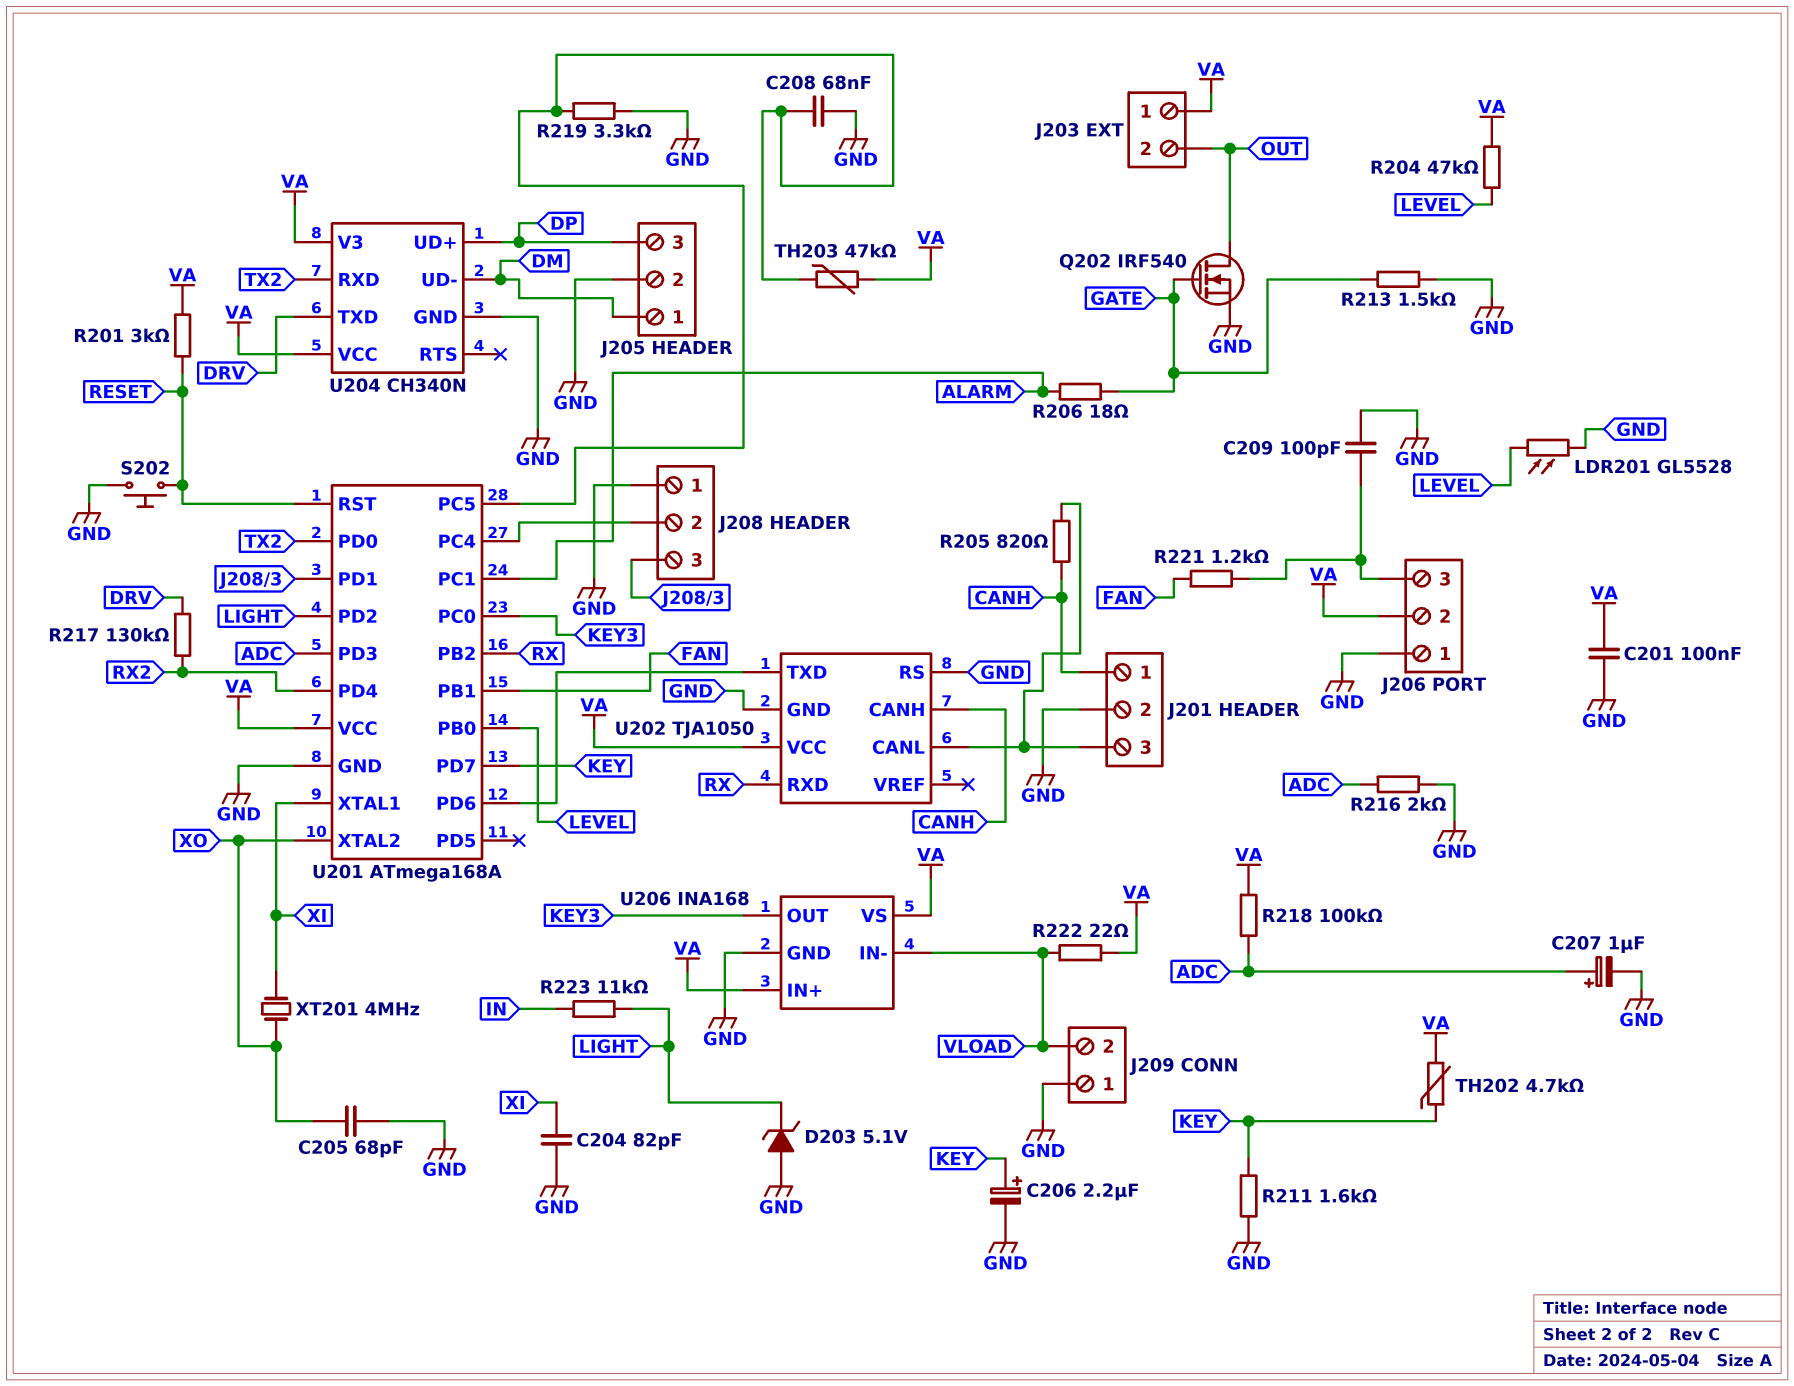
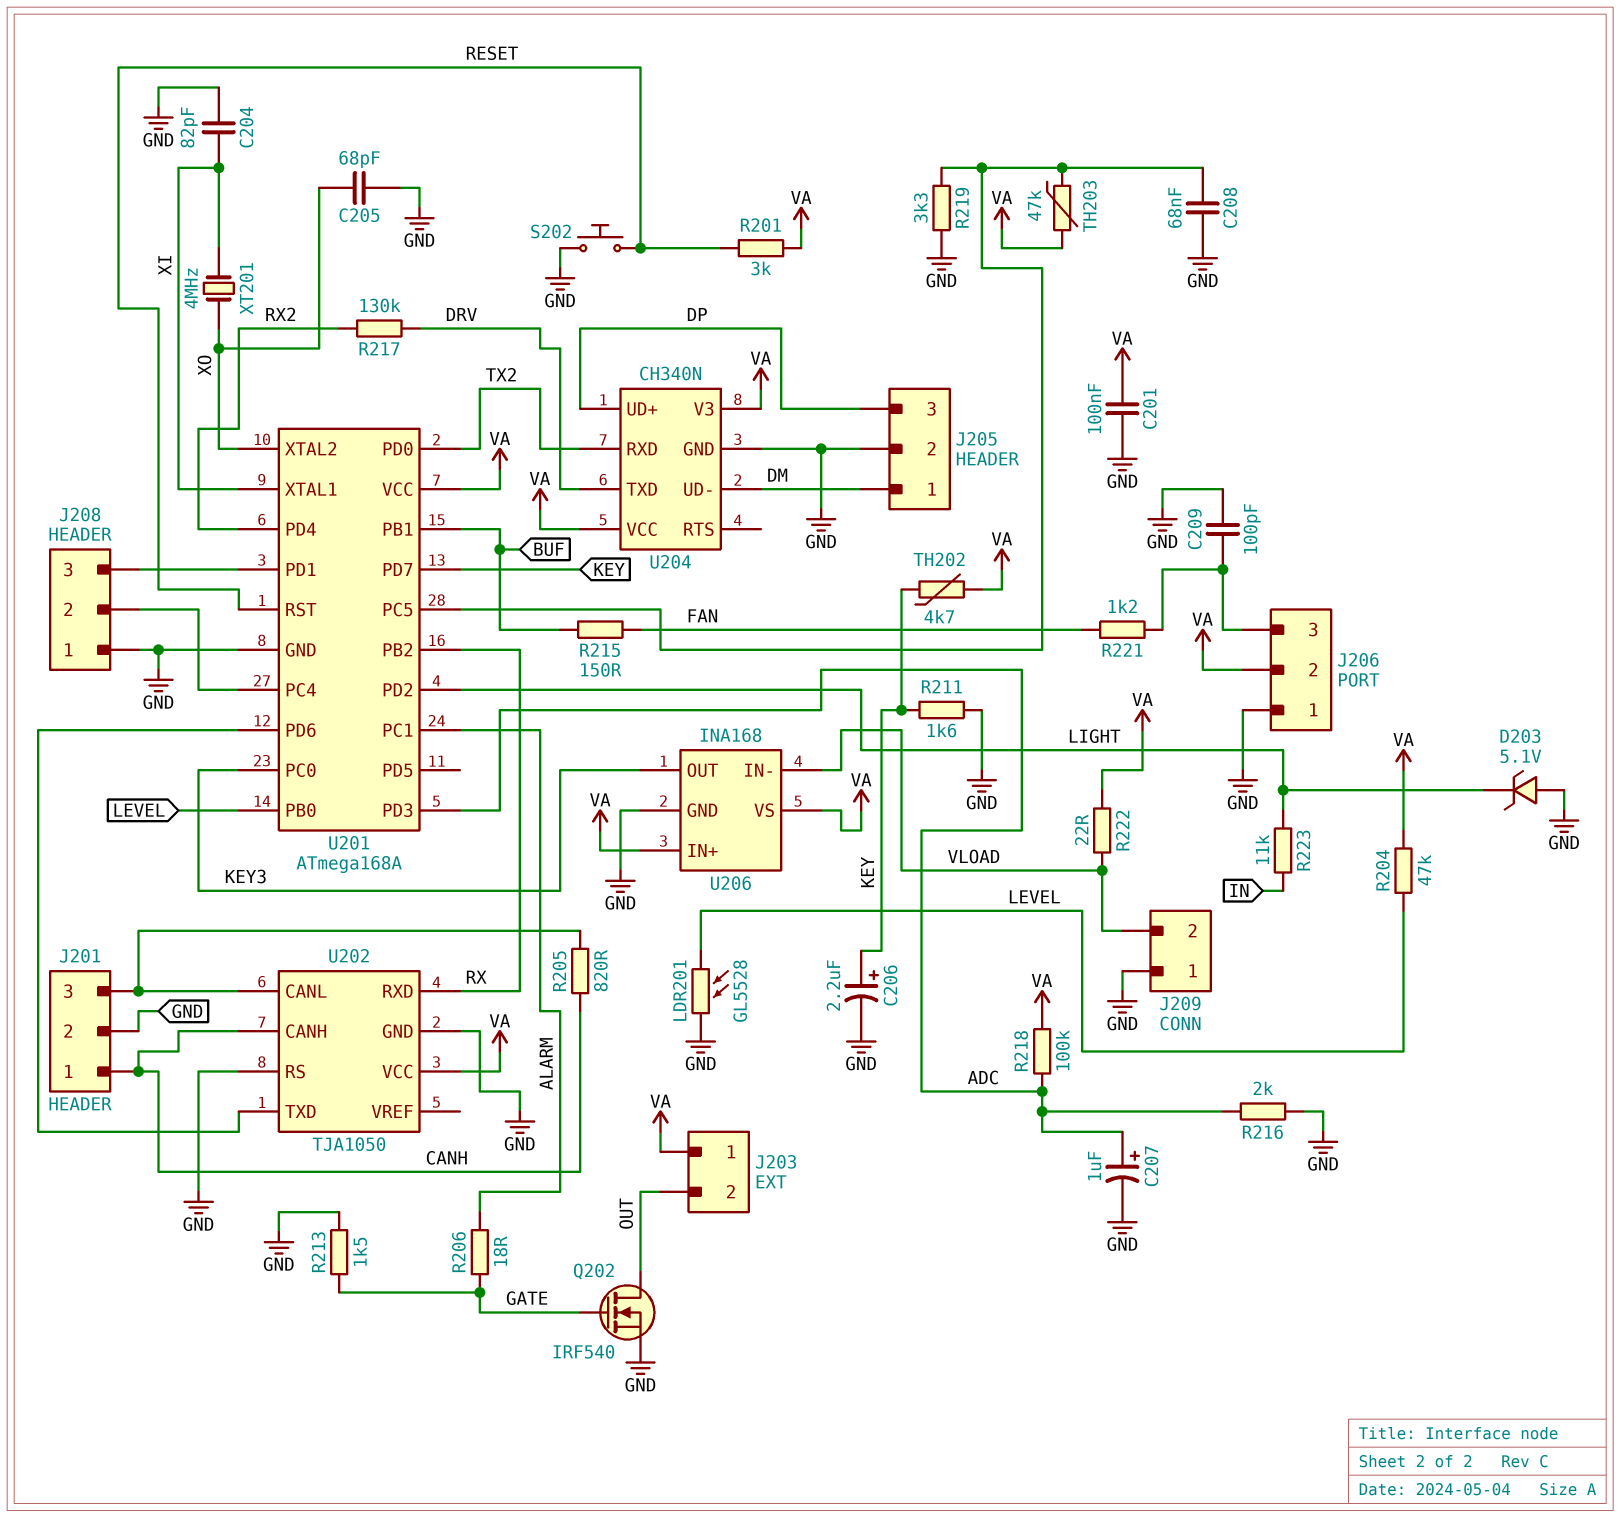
R215: none -> 150 (BUF, FAN)
U201 pin PB1: FAN -> BUF

